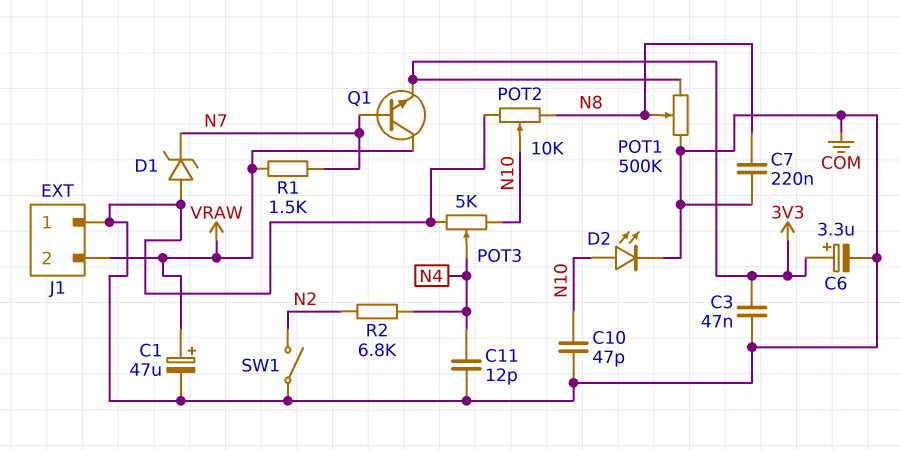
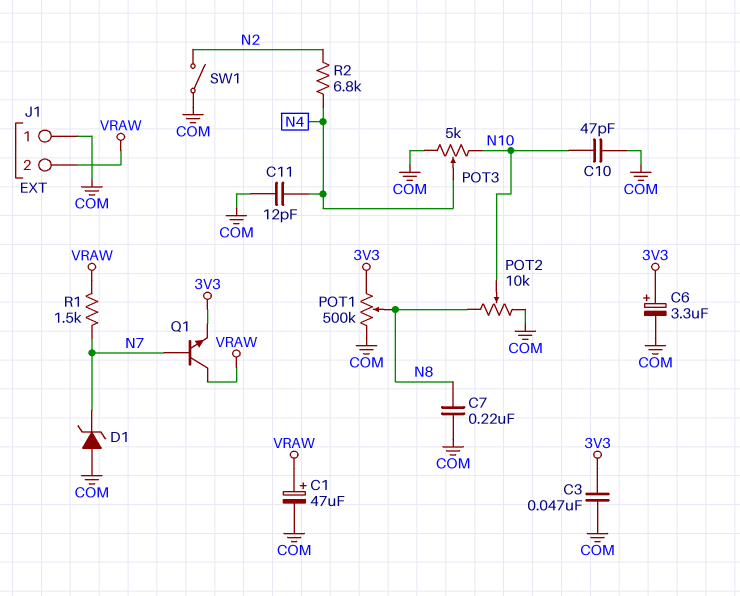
D2: LED (A N10, K COM) -> none

